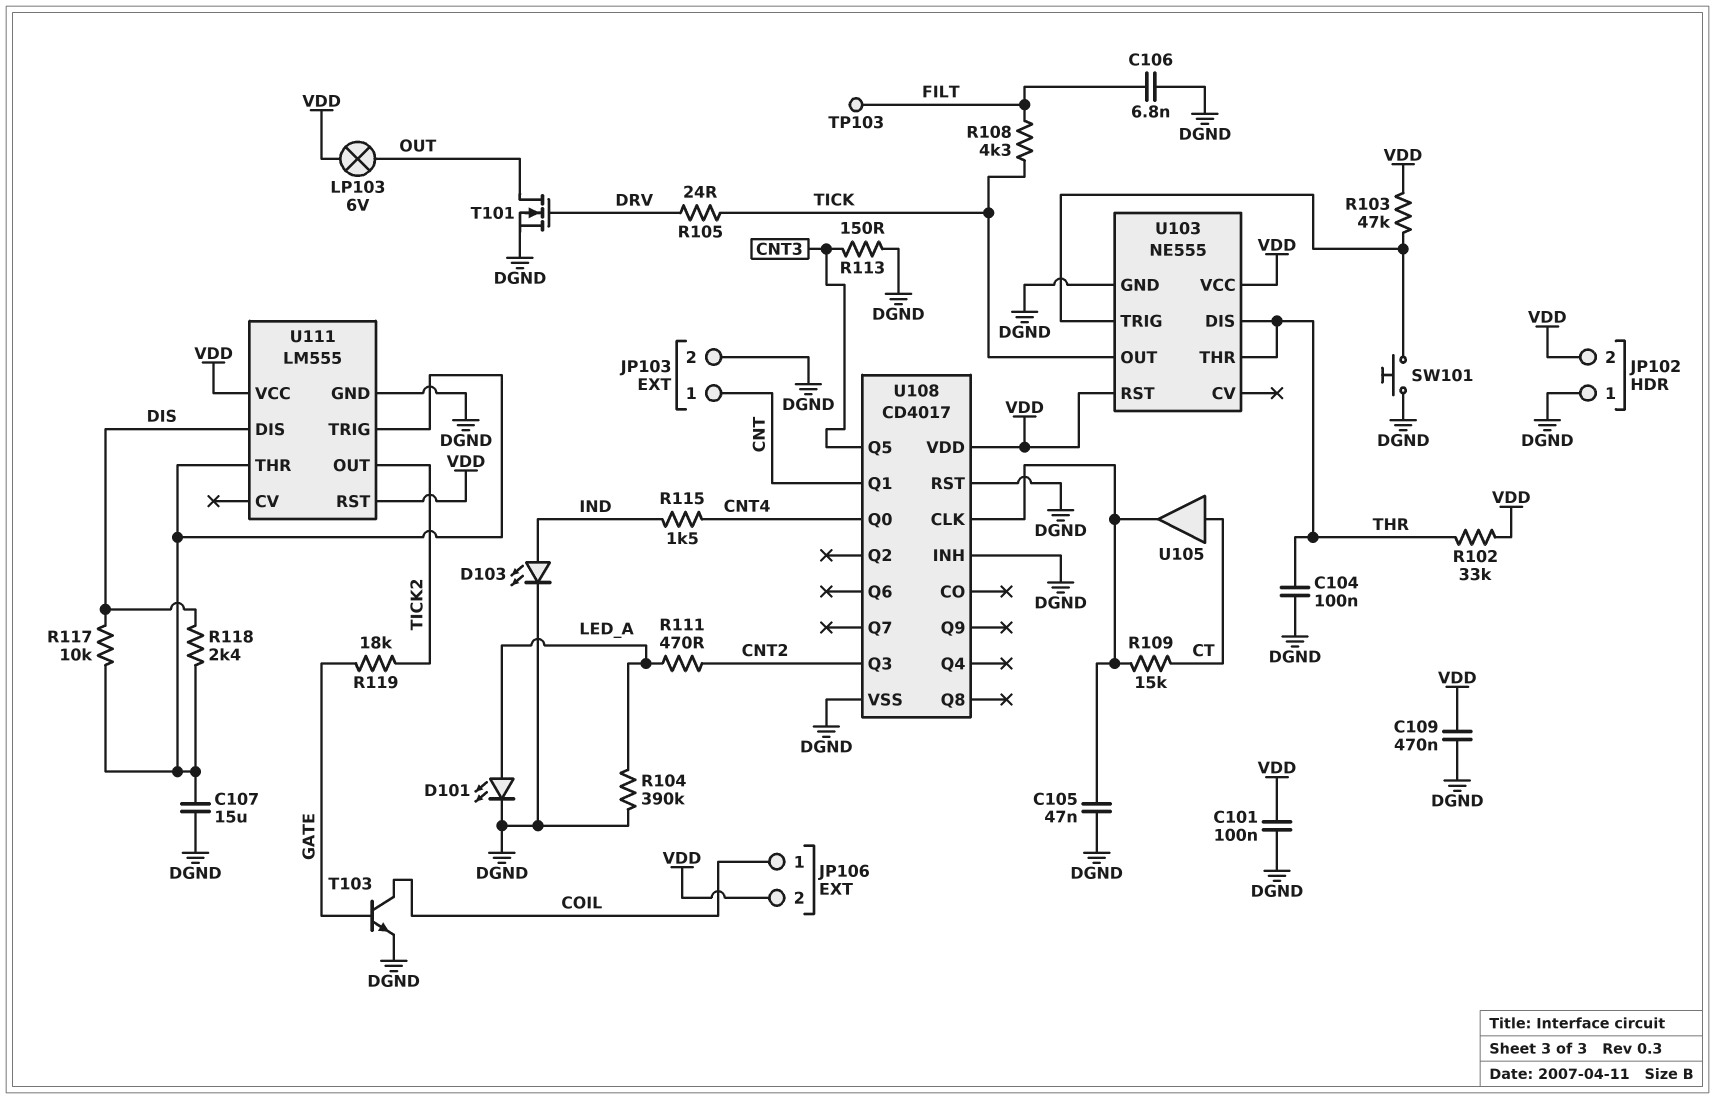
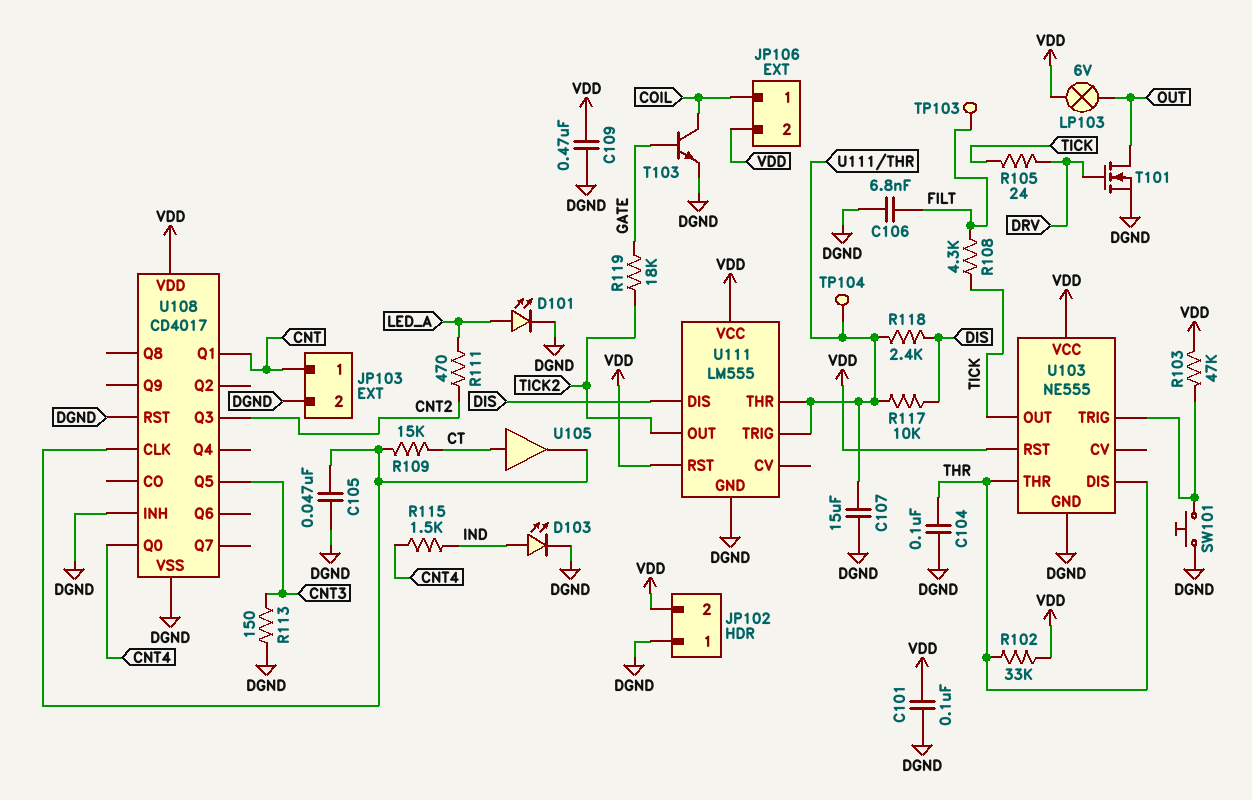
R104: 390k (DGND, LED_A) -> none
TP104: none -> test point (U111/THR)

